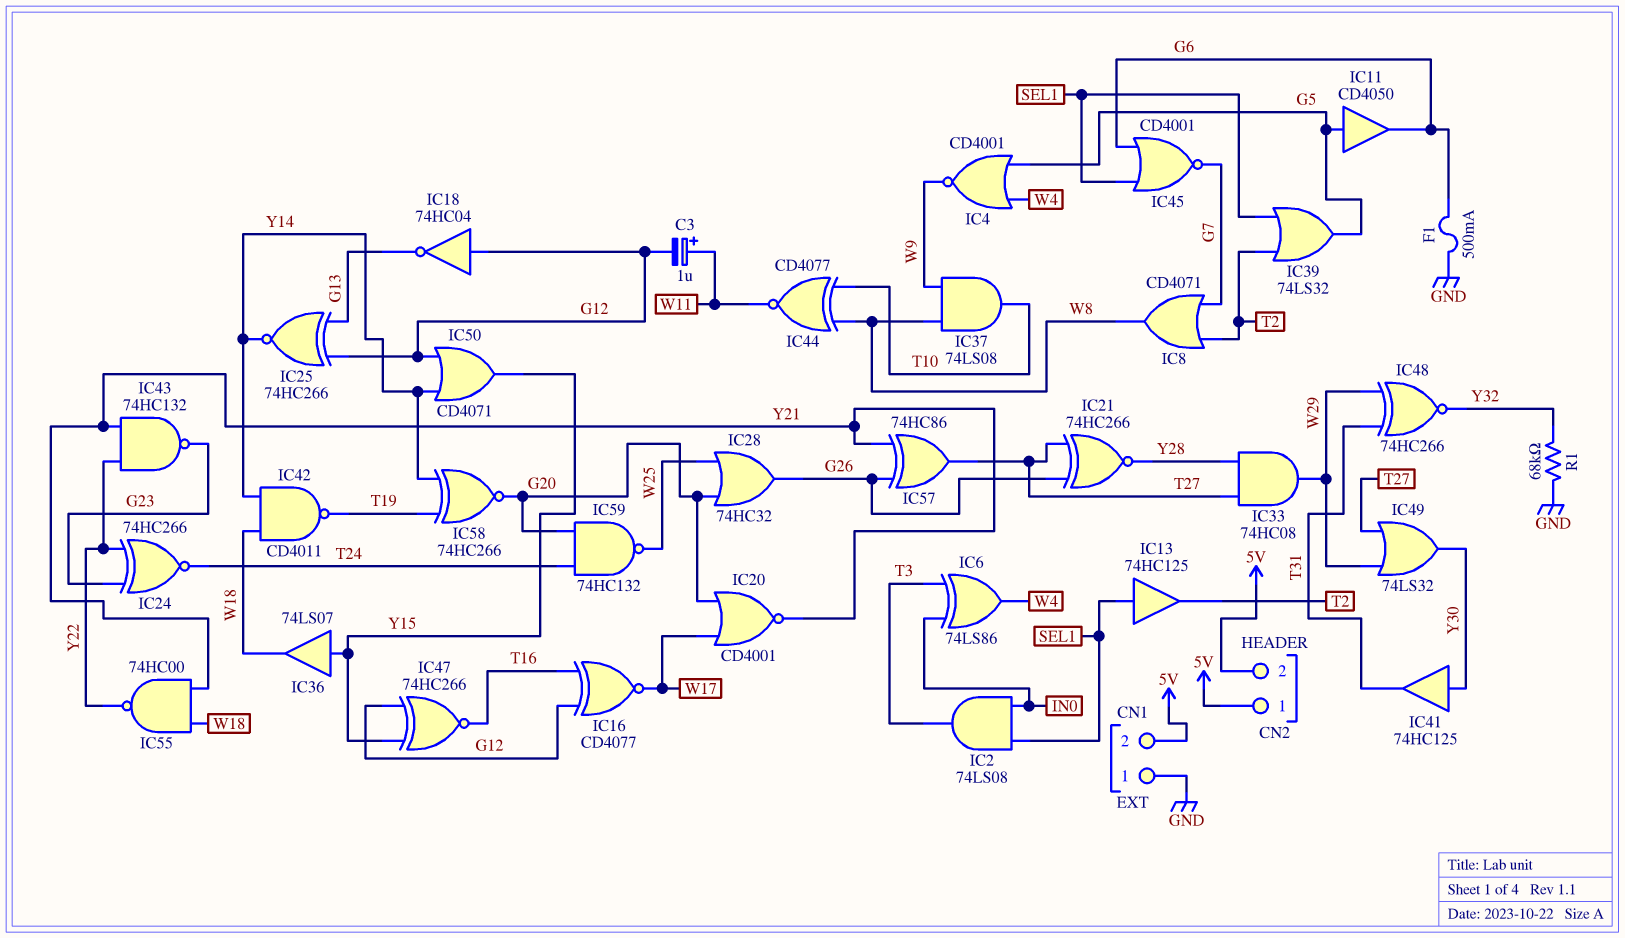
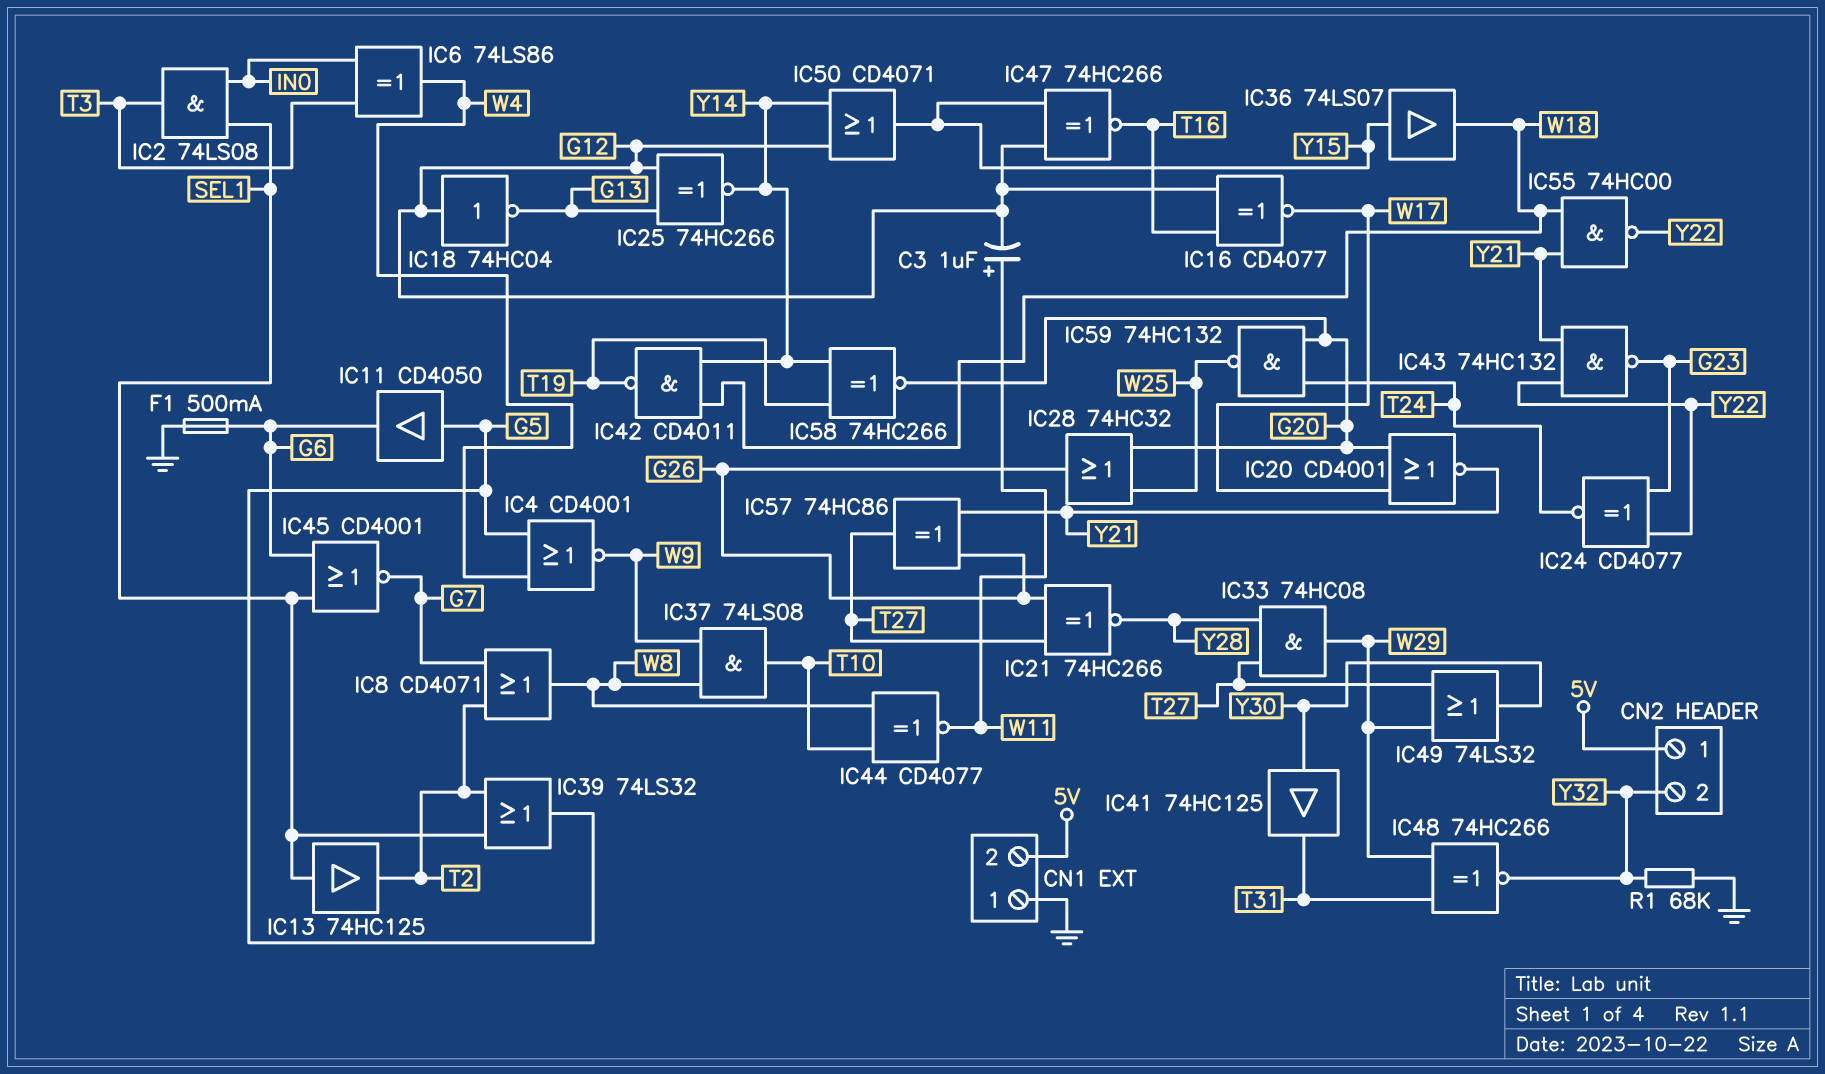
CN2 pin 2: 5V -> Y32
IC24: XNOR 74HC266 (in G23, in Y22, out T24) -> XNOR CD4077 (in G23, in Y22, out T24)

